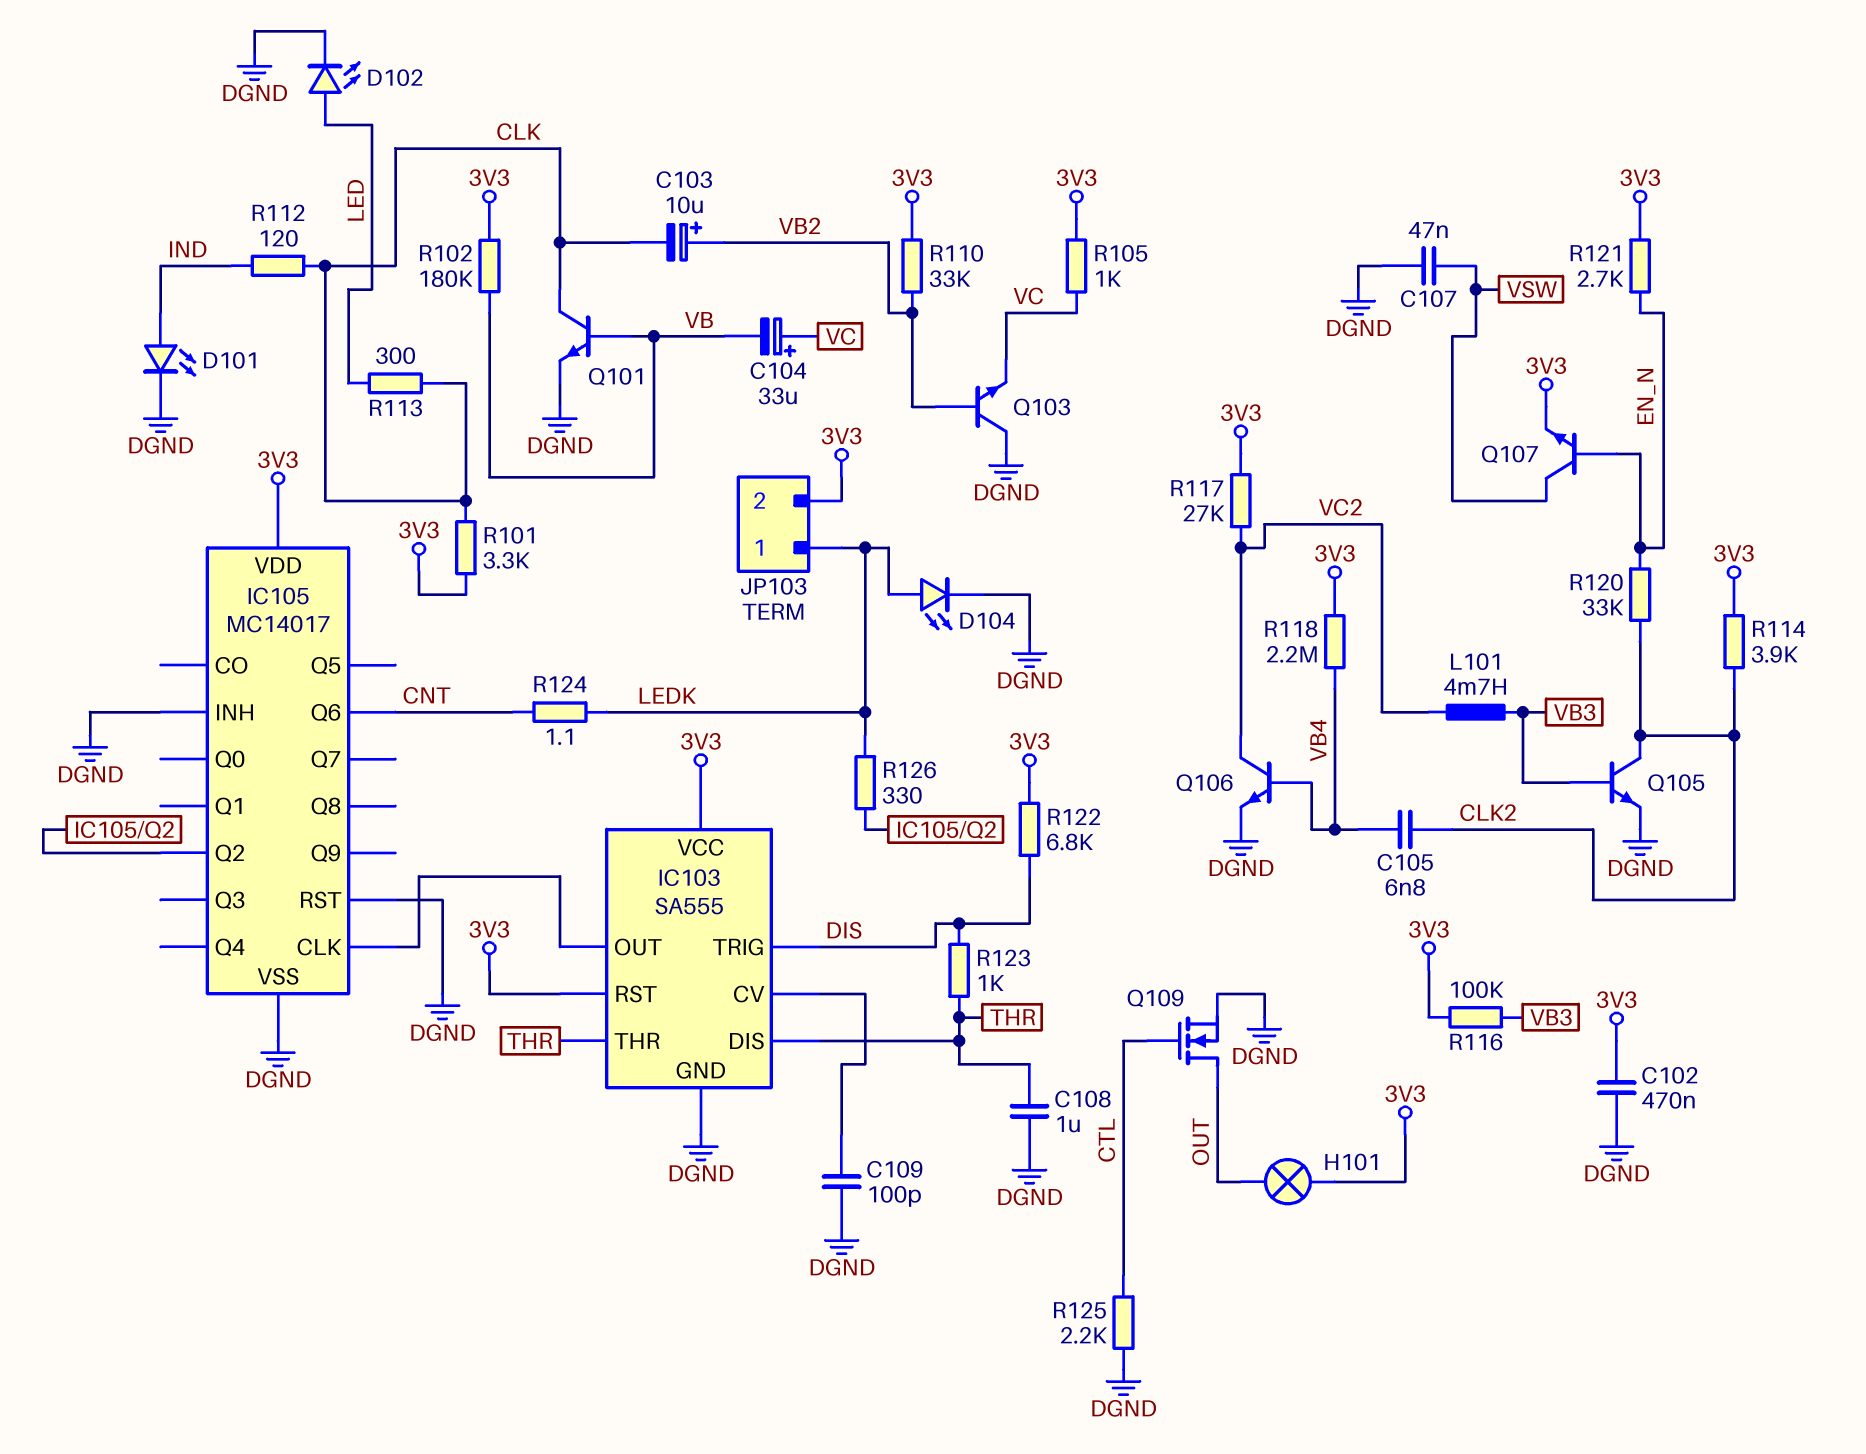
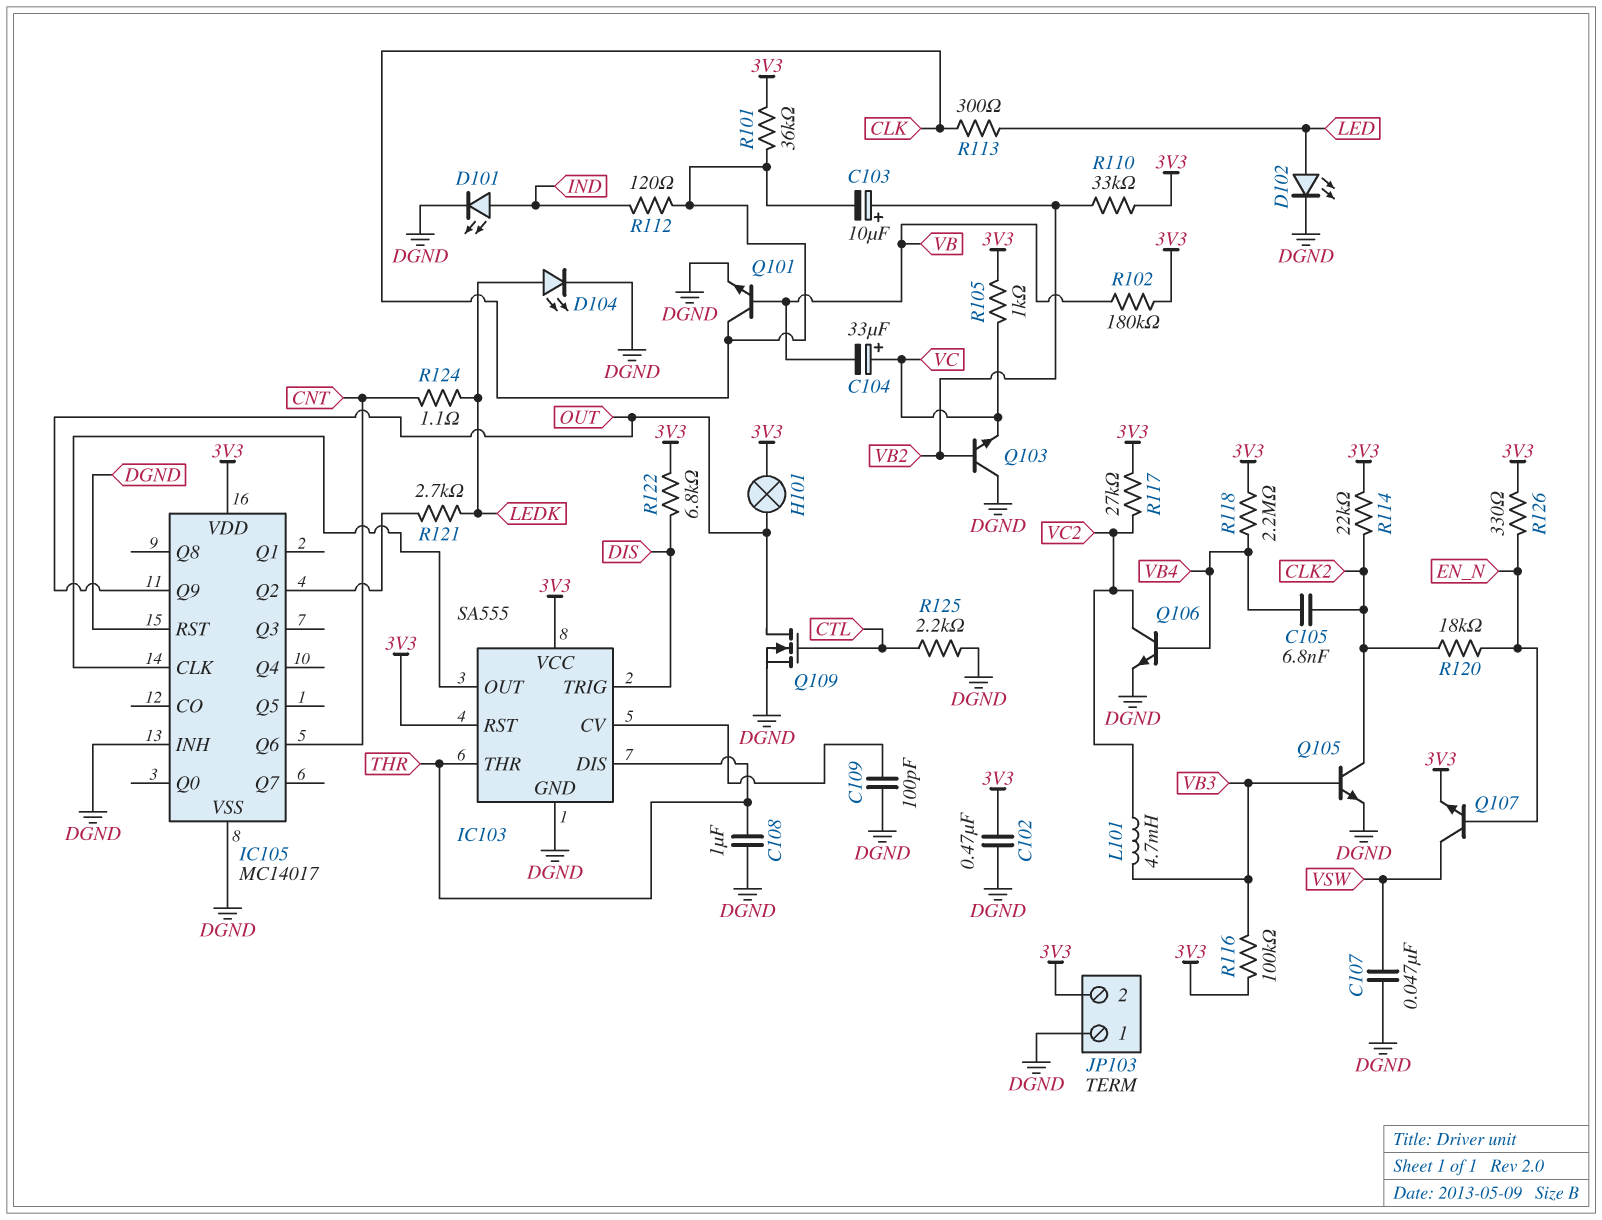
IC105 pin Q9: none -> OUT
JP103 pin 1: LEDK -> DGND
R101: 3.3k (3V3, CLK) -> 36k (3V3, CLK)
R114: 3.9k (3V3, CLK2) -> 22k (3V3, CLK2)
R120: 33k (CLK2, EN_N) -> 18k (CLK2, EN_N)
R121: 2.7k (3V3, EN_N) -> 2.7k (IC105/Q2, LEDK)
R123: 1k (DIS, THR) -> none
R126: 330 (IC105/Q2, LEDK) -> 330 (3V3, EN_N)

